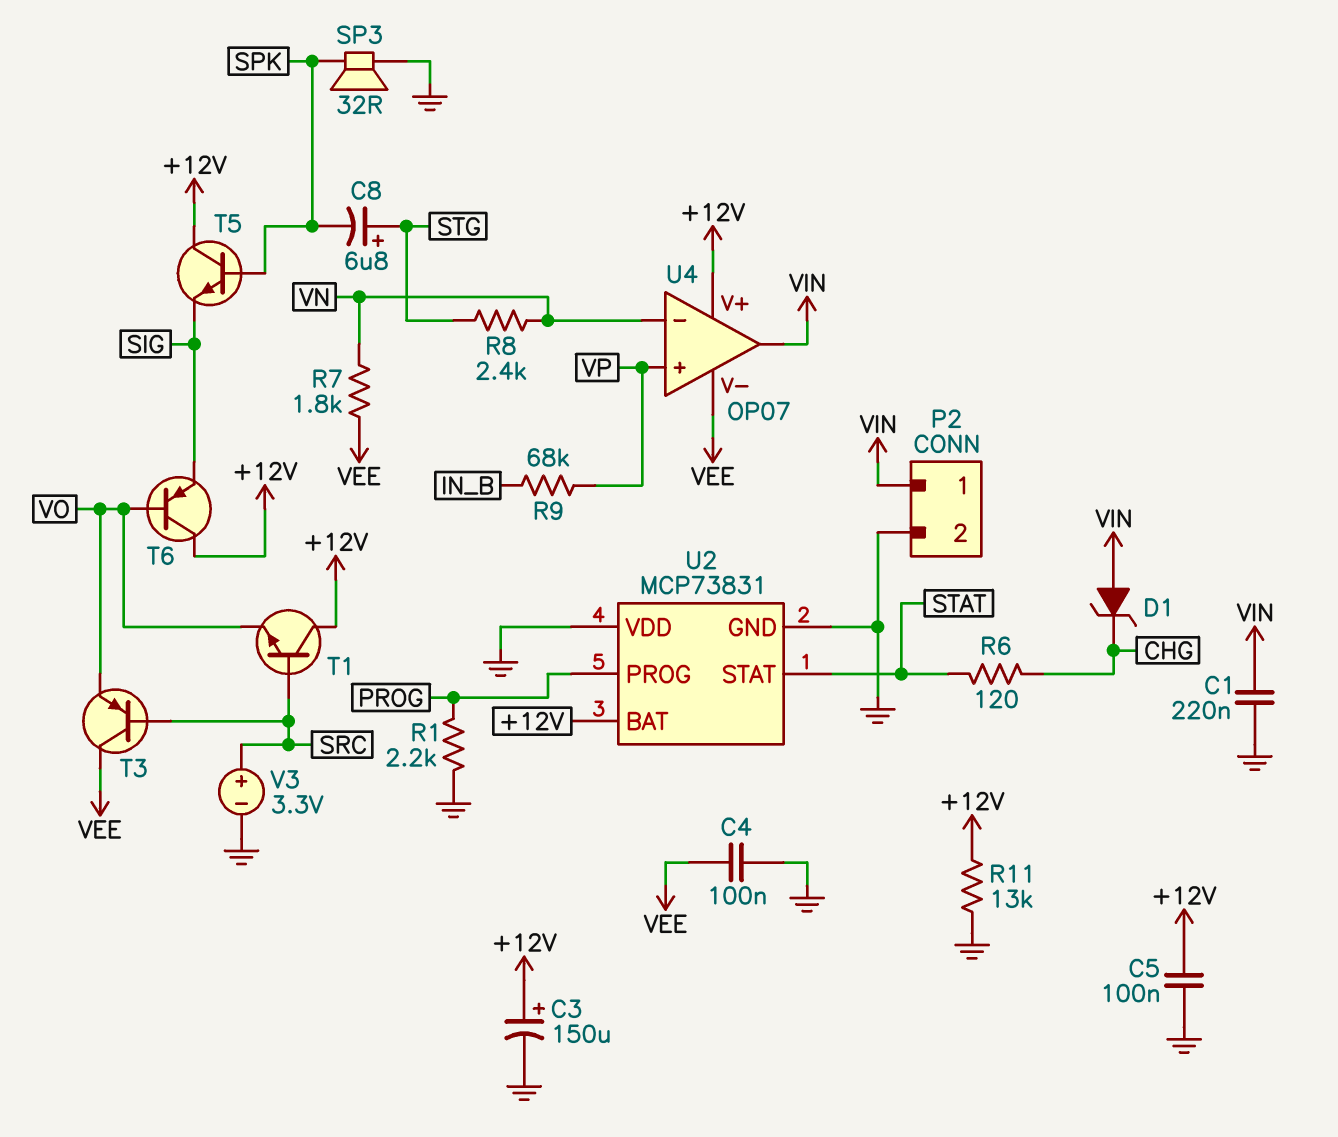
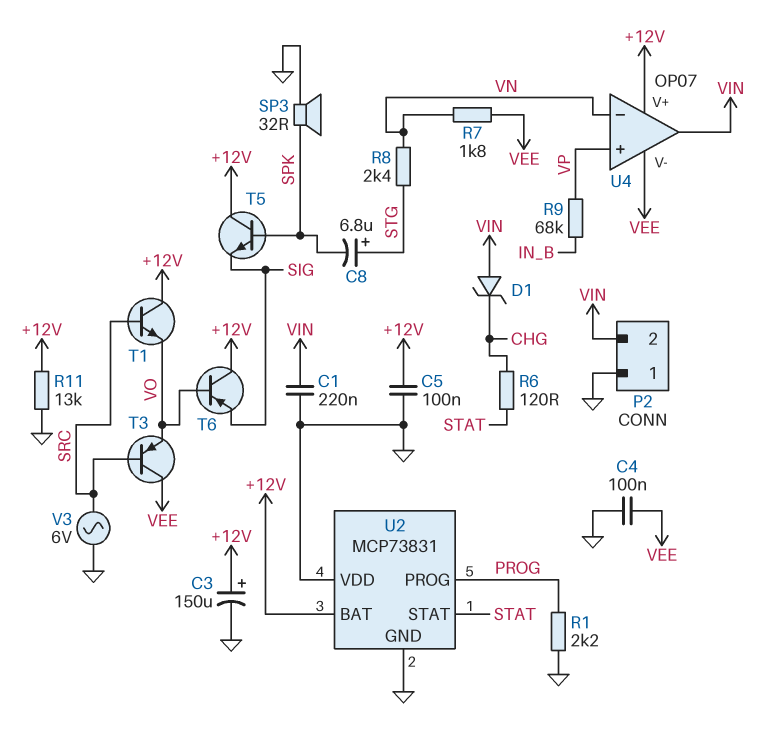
P2 pin 1: VIN -> GND
P2 pin 2: GND -> VIN
V3: 3.3V (plus SRC, minus GND) -> AC 6V (GND, SRC)

